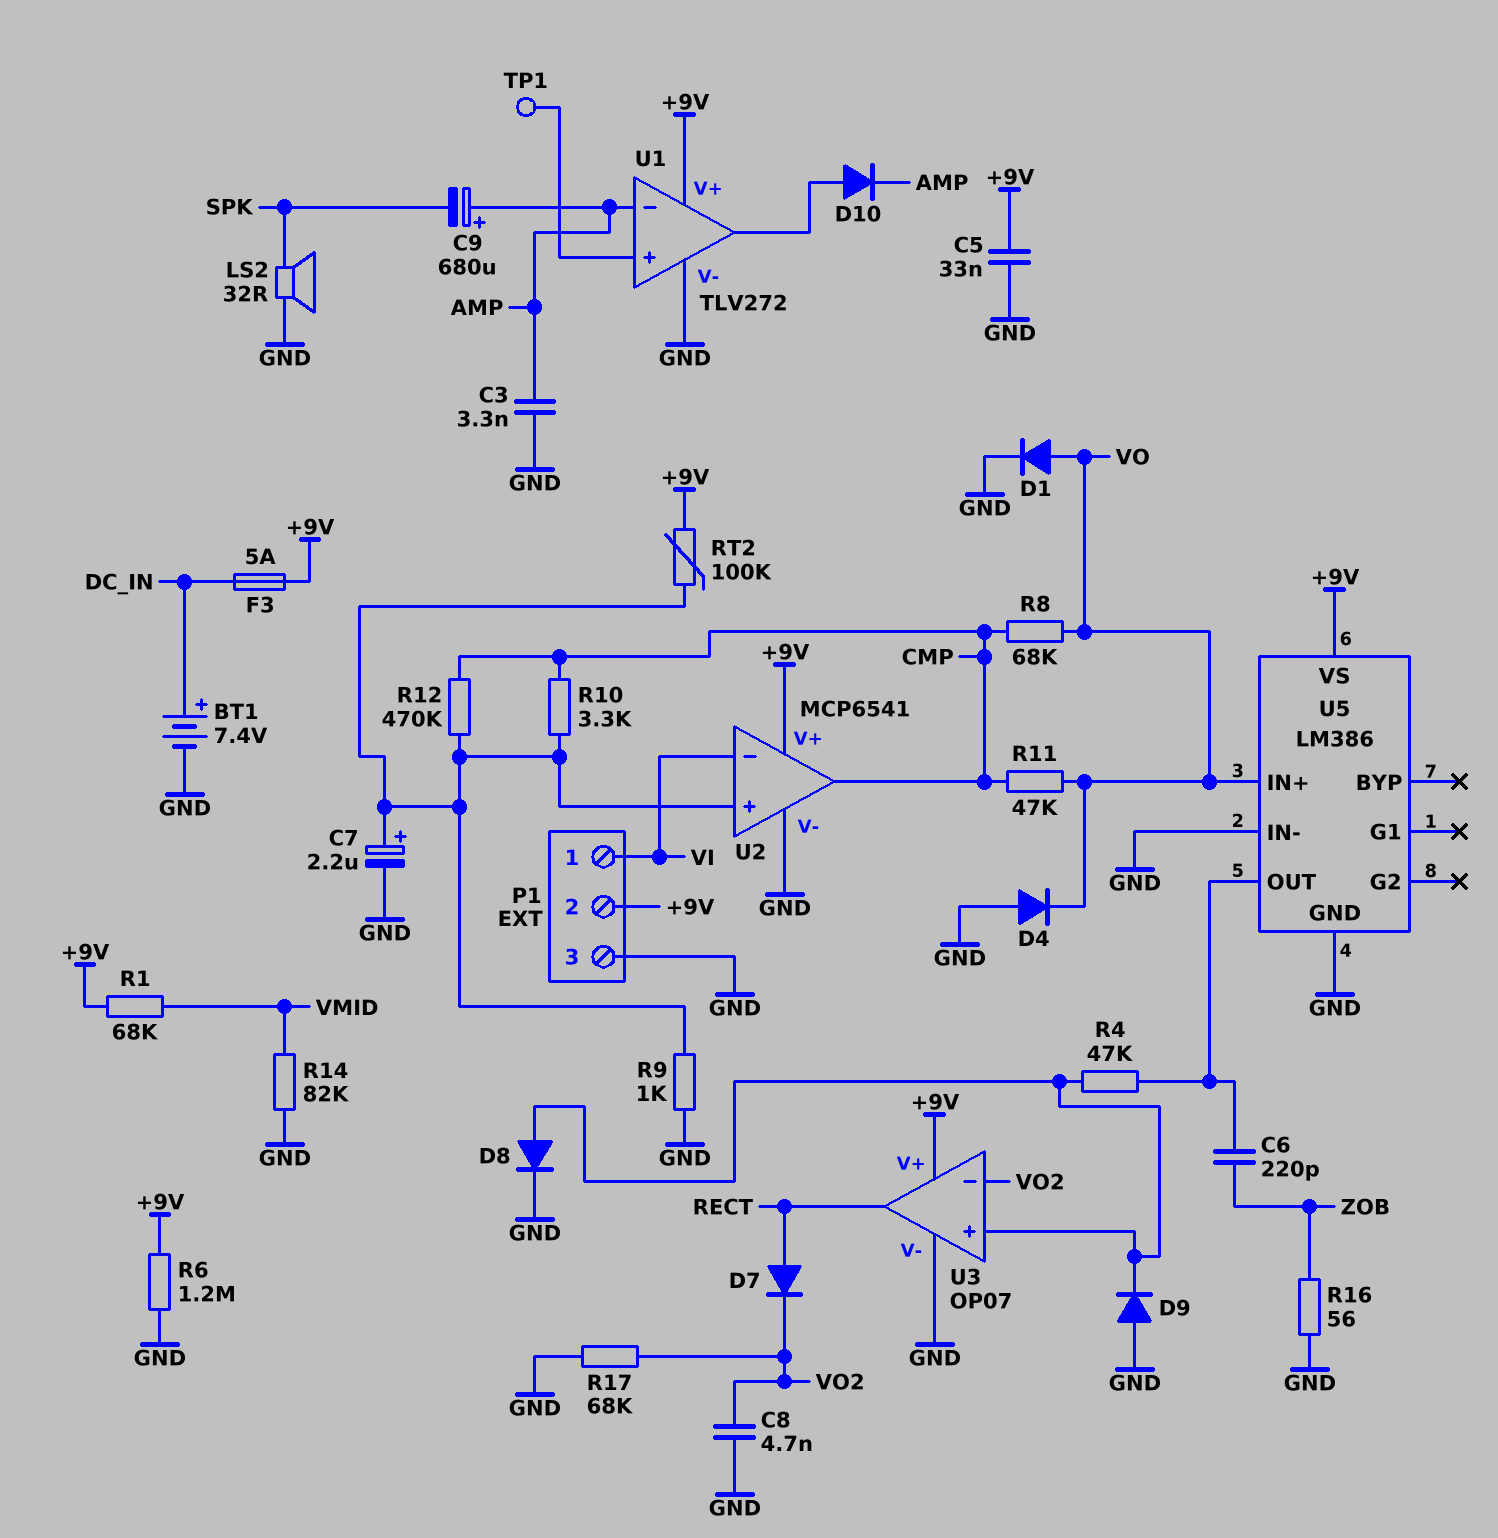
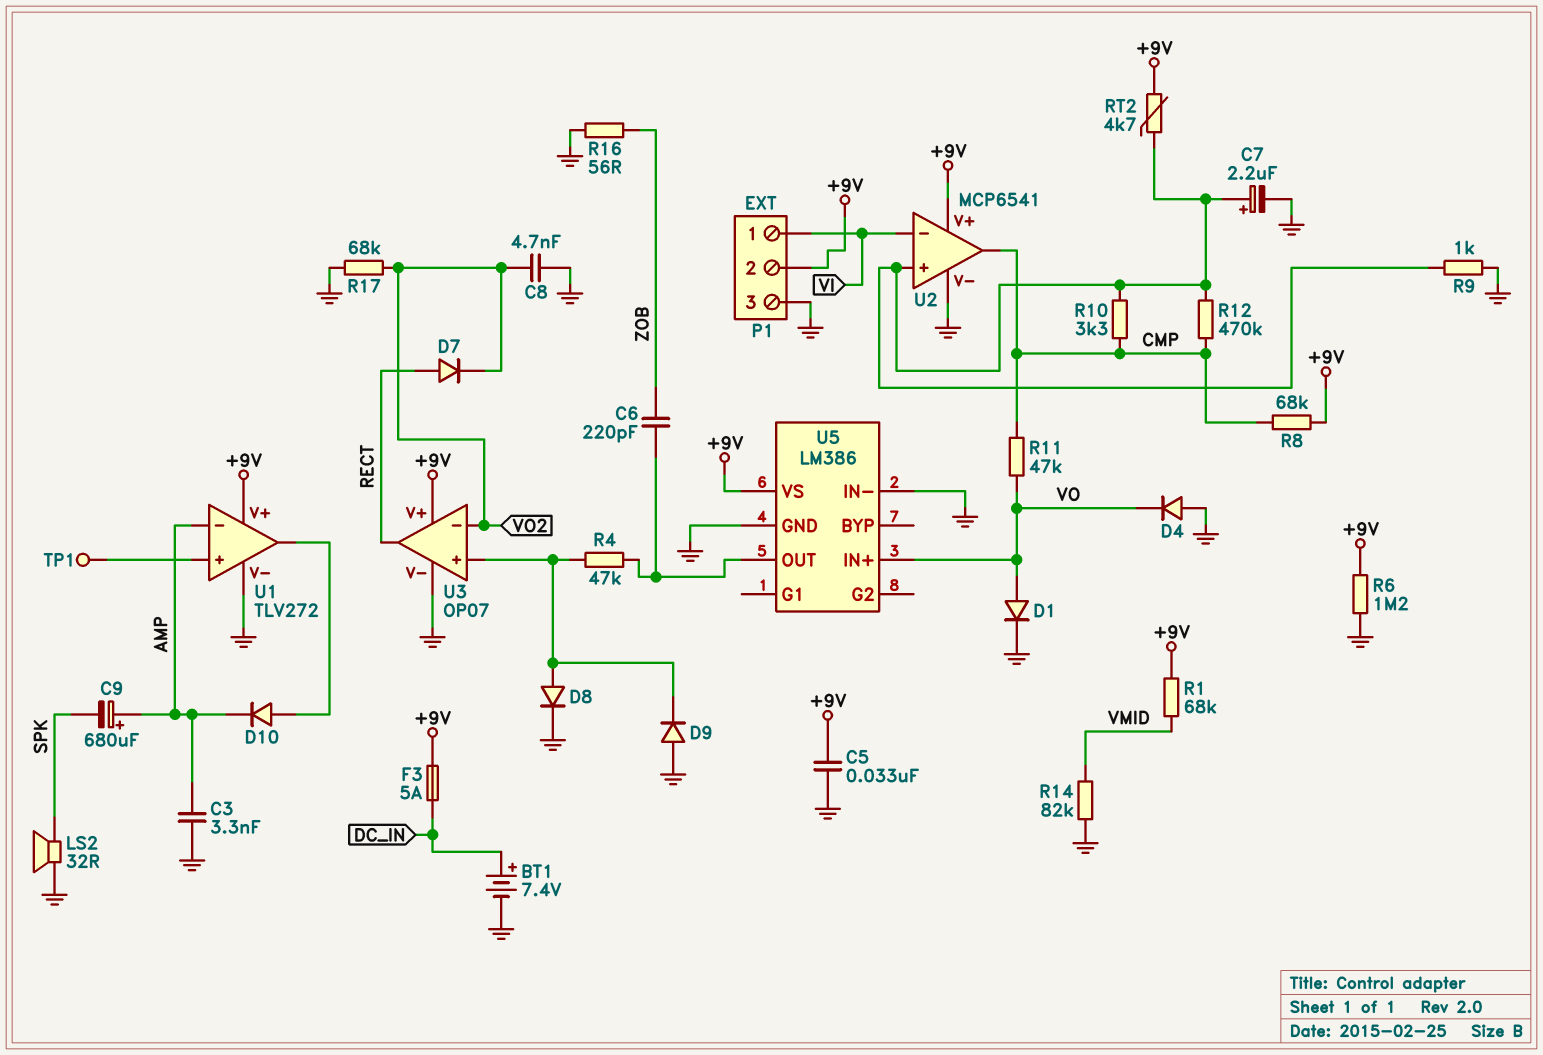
R8: 68k (CMP, VO) -> 68k (+9V, CMP)
RT2: 100k (+9V, U2/in+) -> 4.7k (+9V, U2/in+)

